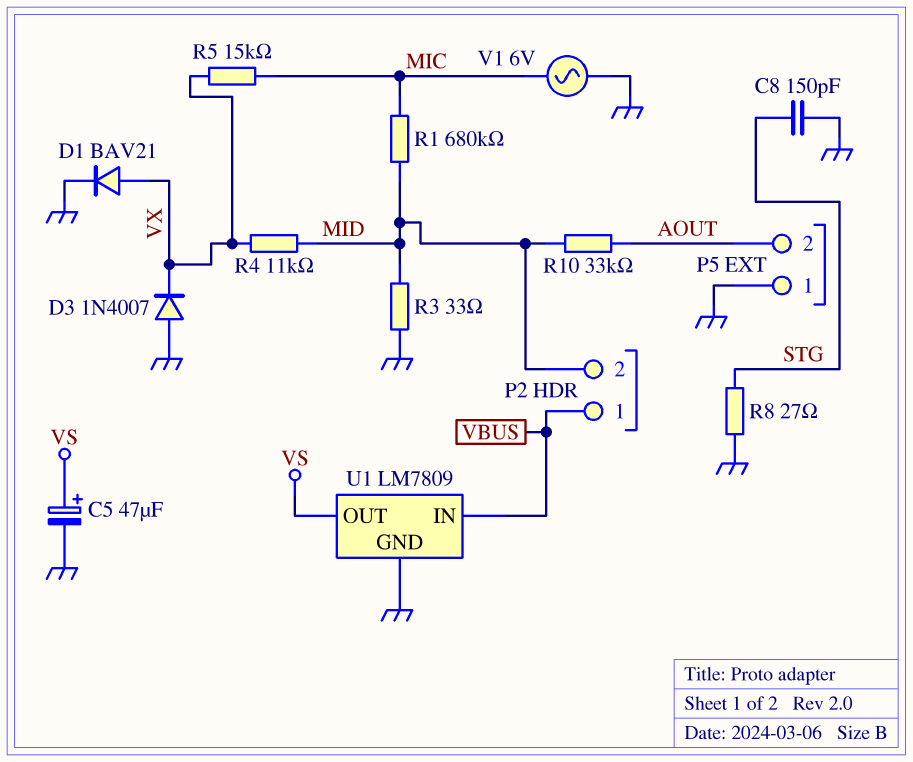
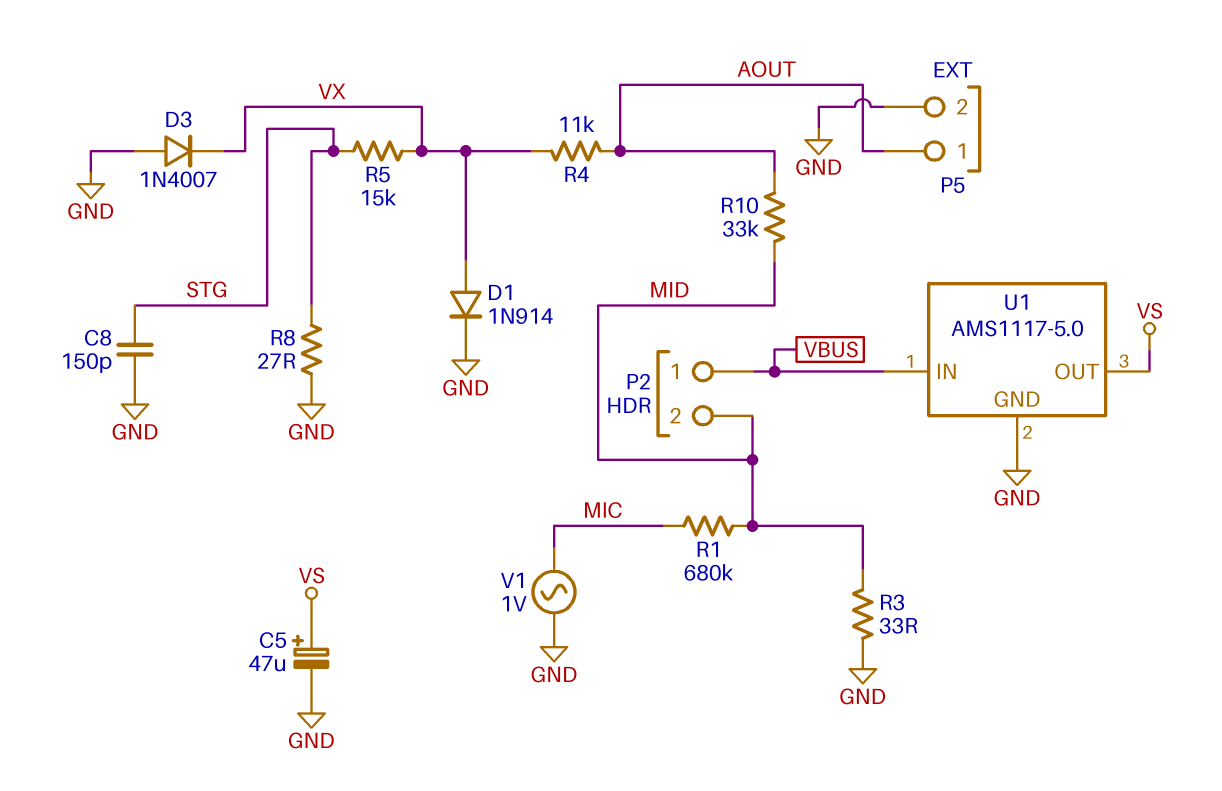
D1: diode BAV21 (A VX, K GND) -> diode 1N914 (A VX, K GND)
P5 pin 1: GND -> AOUT
P5 pin 2: AOUT -> GND
R4: 11k (MID, VX) -> 11k (AOUT, VX)
R5: 15k (MIC, VX) -> 15k (STG, VX)
U1: LM7809 -> AMS1117-5.0
V1: AC 6V (GND, MIC) -> AC 1V (GND, MIC)

